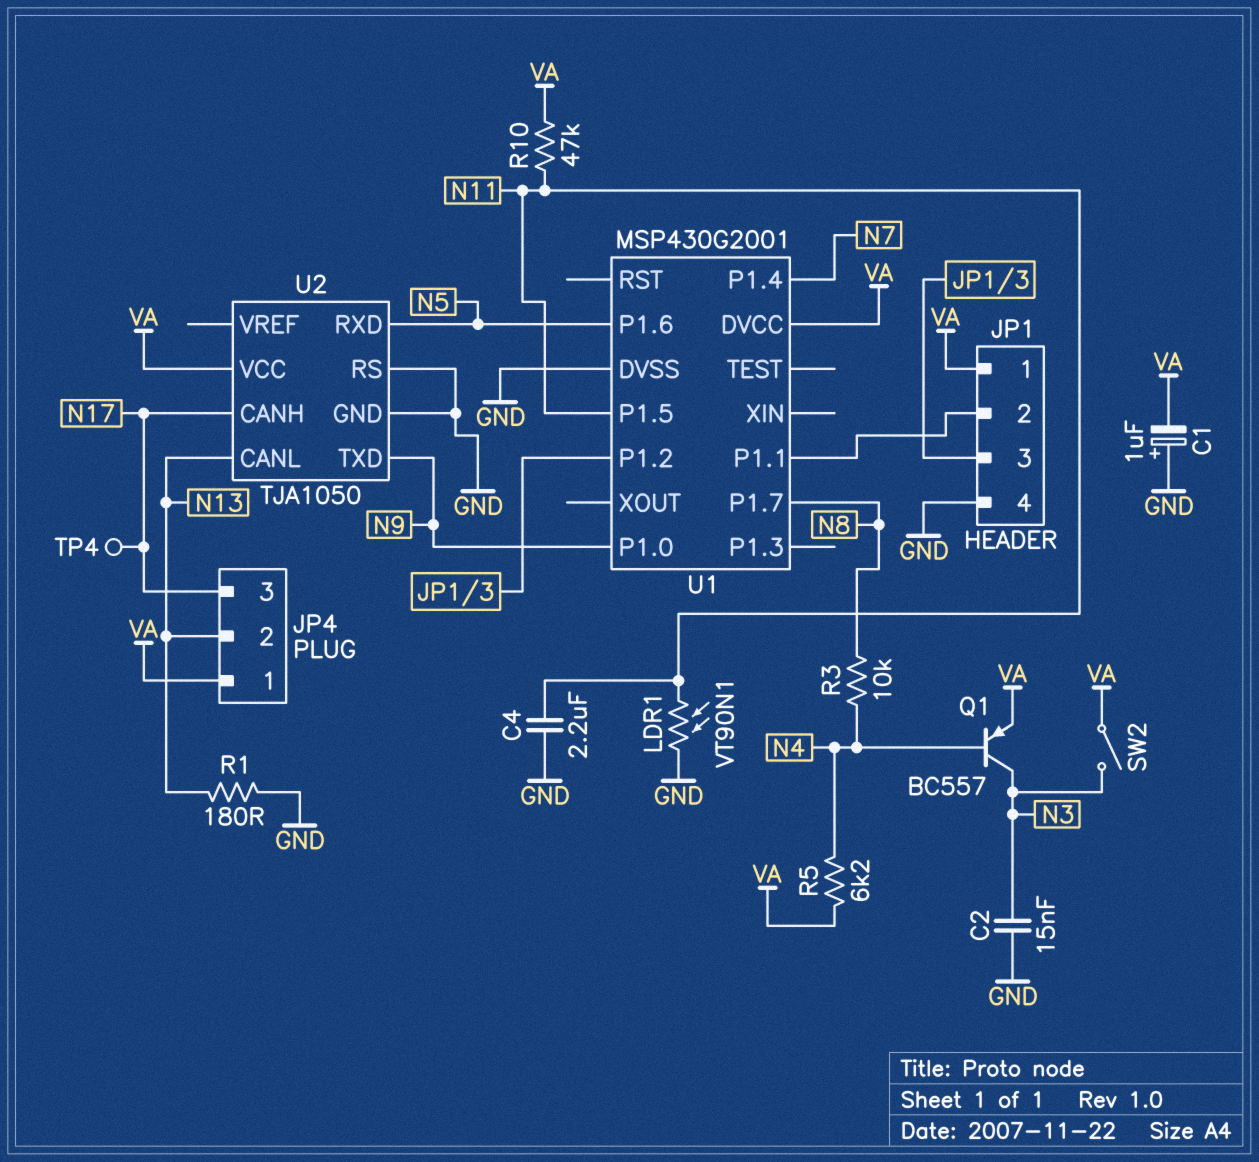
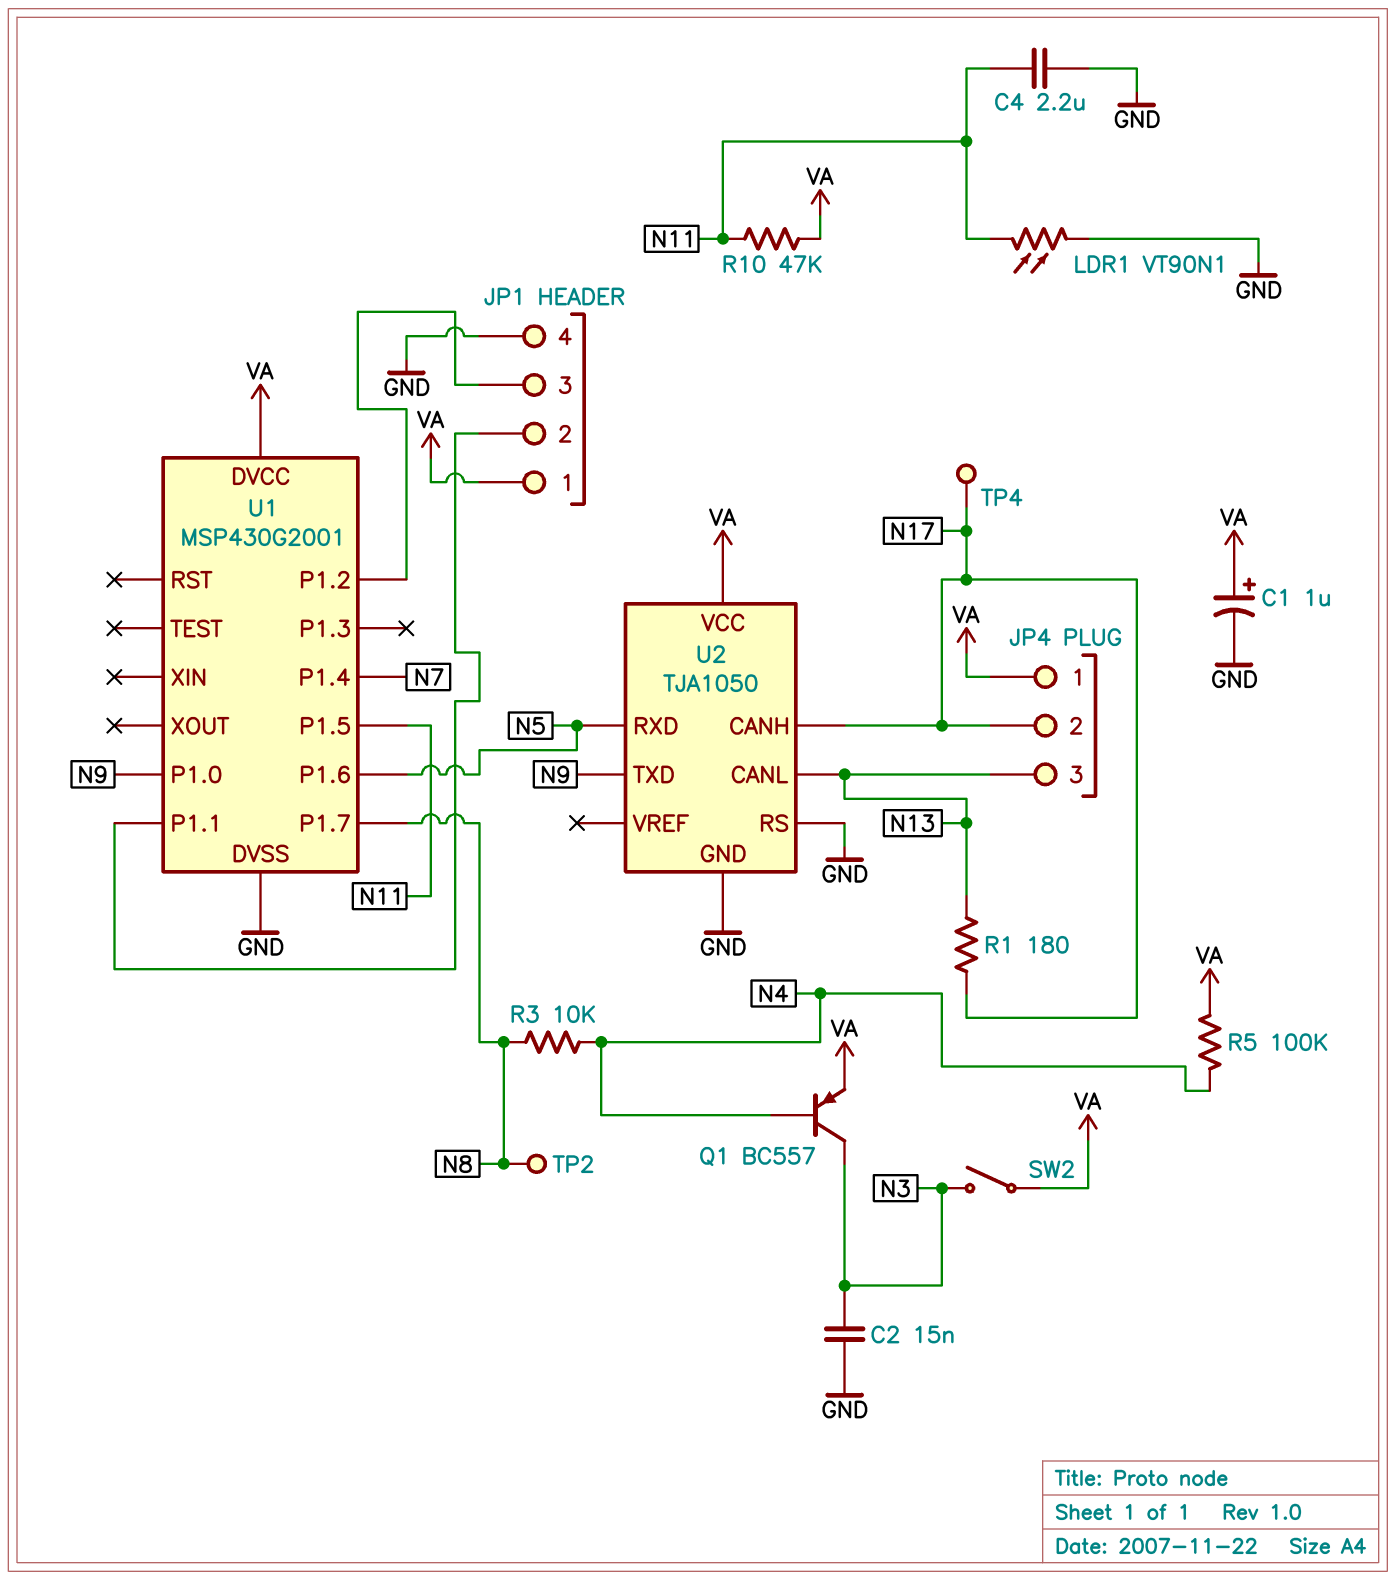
C1: 1uF (plus GND, minus VA) -> 1uF (plus VA, minus GND)
JP4 pin 2: N13 -> N17
JP4 pin 3: N17 -> N13
R1: 180 (GND, N13) -> 180 (N13, N17)
R5: 6.2k (N4, VA) -> 100k (N4, VA)
TP2: none -> test point (N8)

